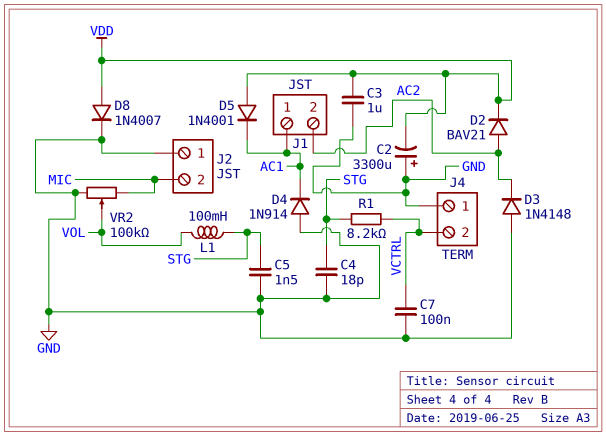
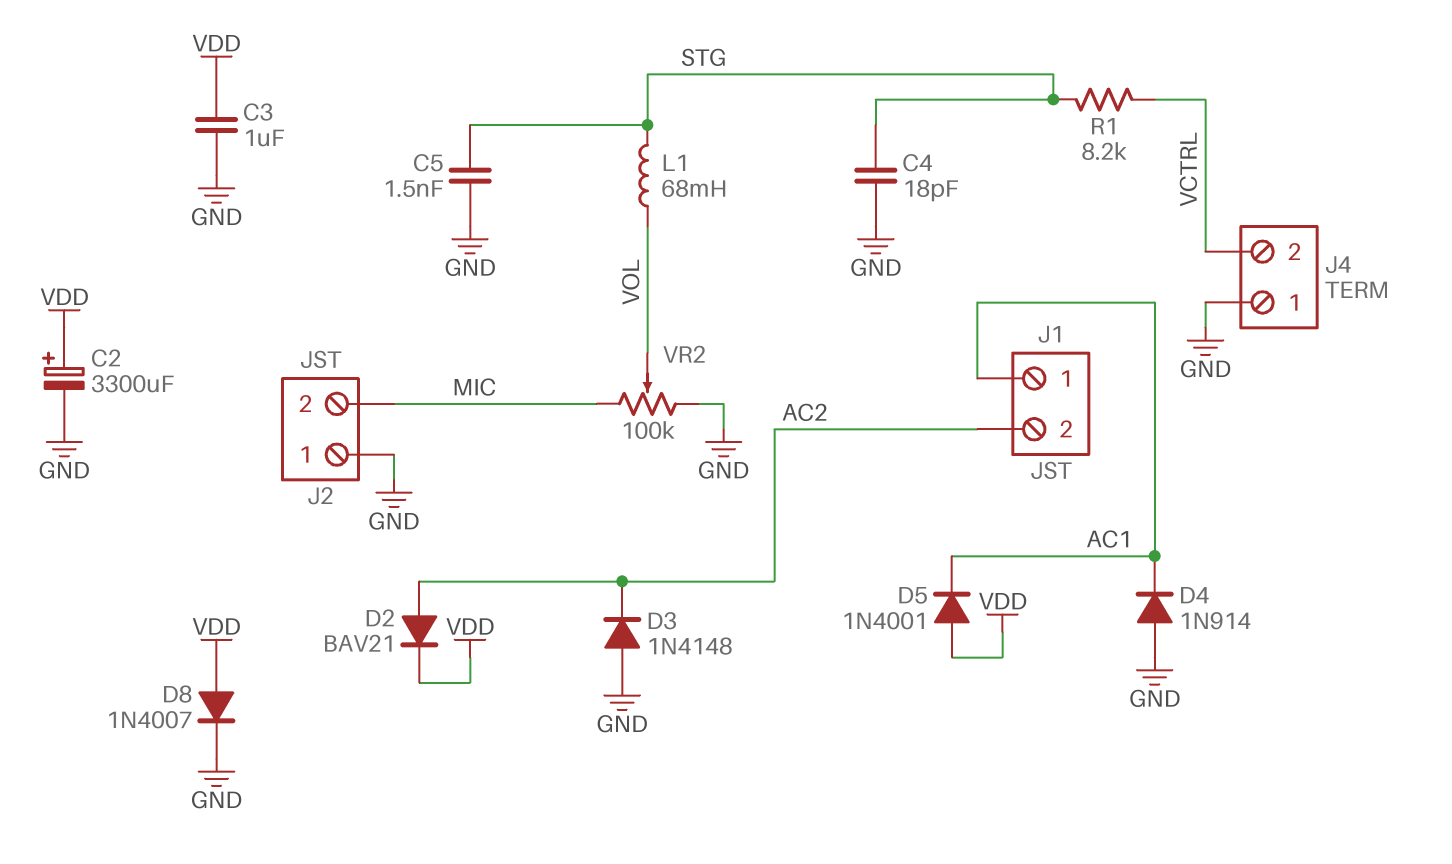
C2: 3300uF (plus GND, minus VDD) -> 3300uF (plus VDD, minus GND)
C7: 100nF (GND, VCTRL) -> none
L1: 100mH (STG, VOL) -> 68mH (STG, VOL)

